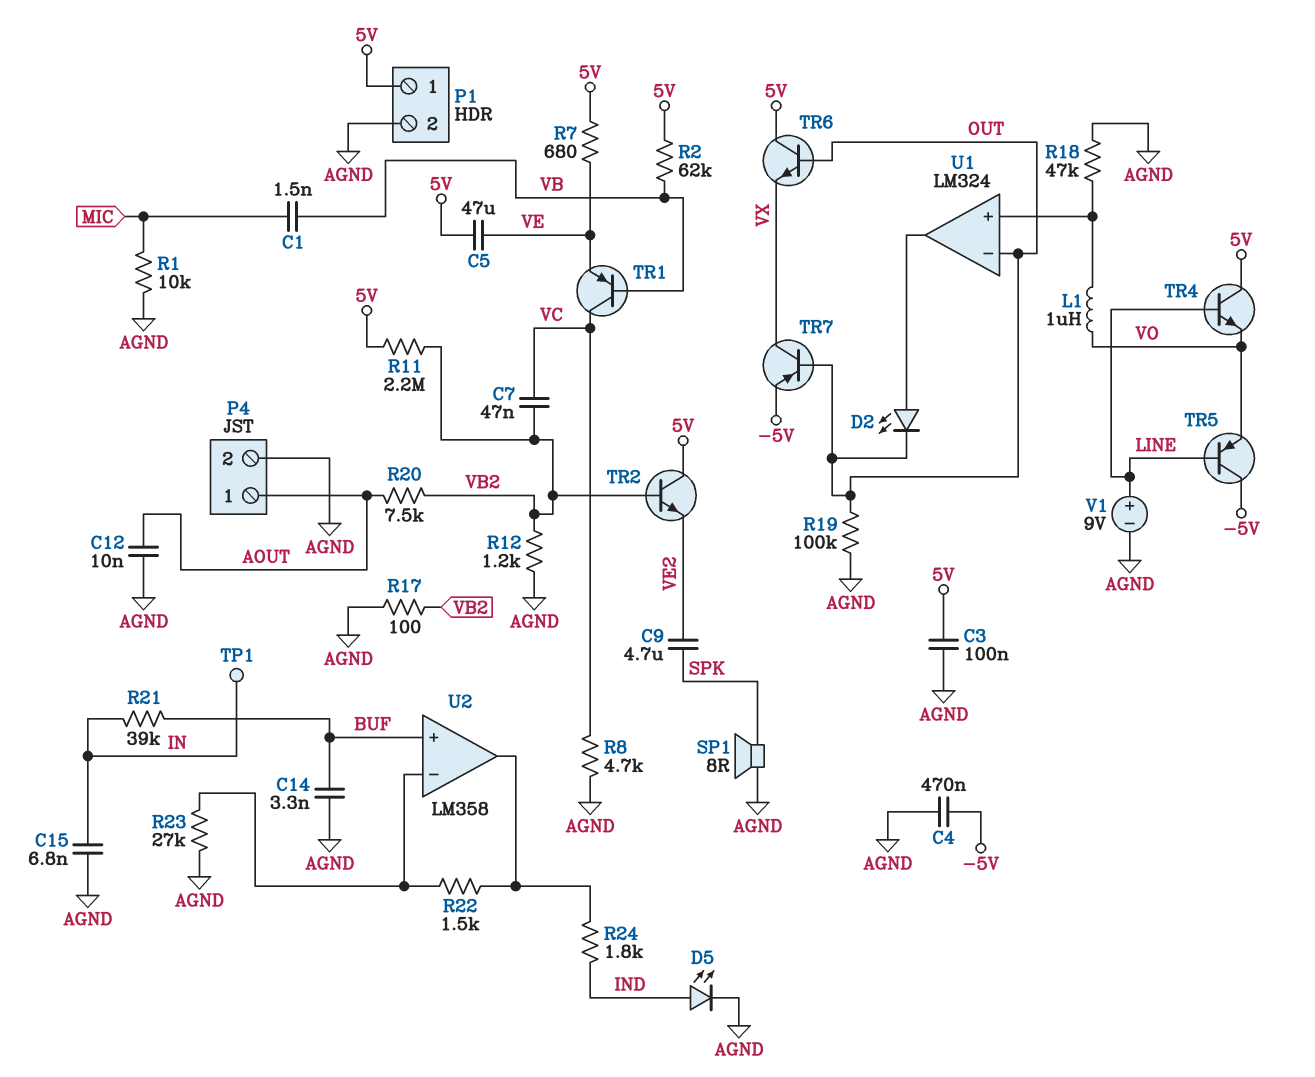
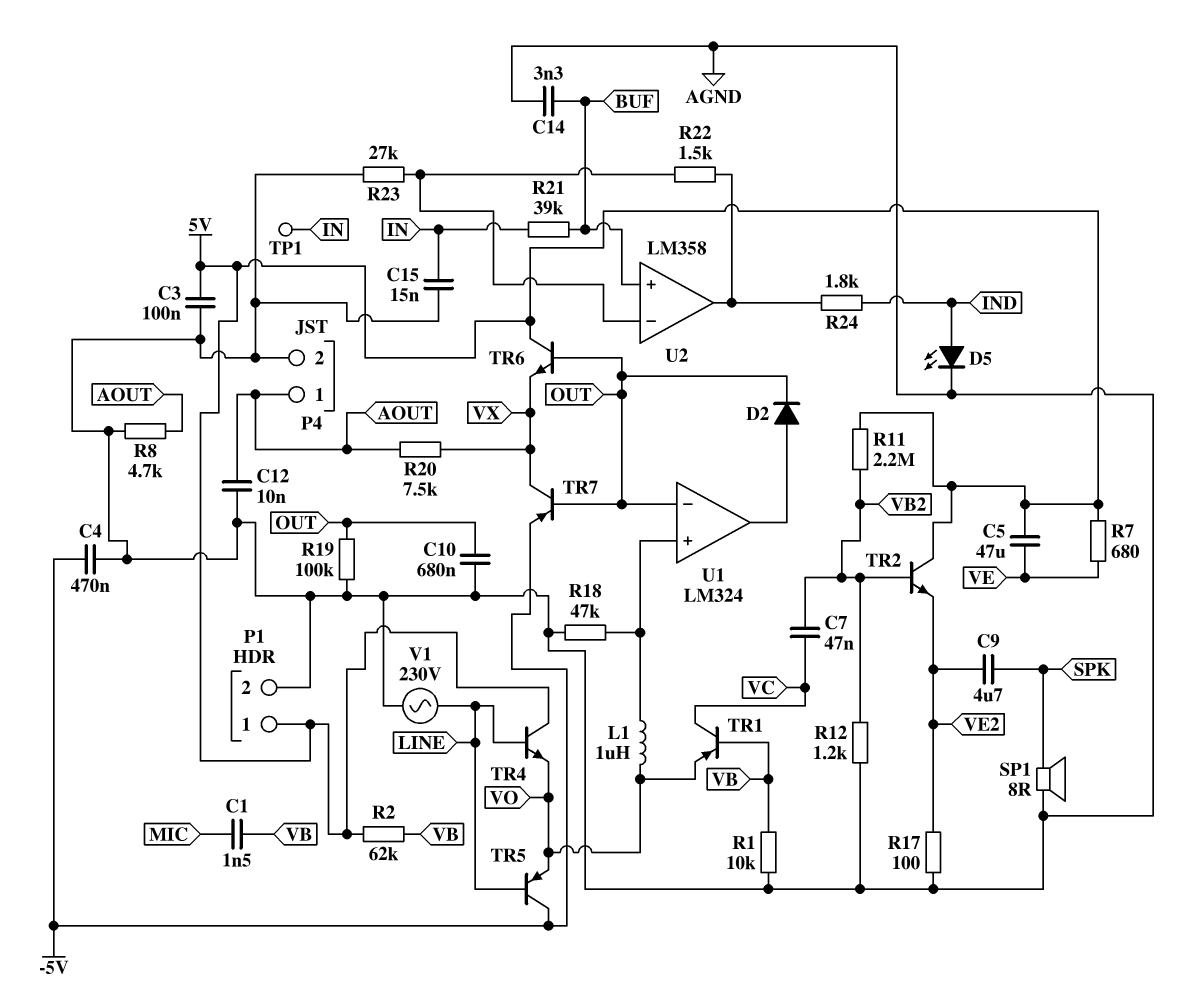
C10: none -> 680nF (AGND, OUT)
C15: 6.8nF (AGND, IN) -> 15nF (AGND, IN)
D2: LED (A U1/out, K OUT) -> diode (A U1/out, K OUT)
R1: 10k (AGND, MIC) -> 10k (AGND, VB)
R8: 4.7k (AGND, VC) -> 4.7k (AGND, AOUT)
R17: 100 (AGND, VB2) -> 100 (AGND, VE2)
R20: 7.5k (AOUT, VB2) -> 7.5k (AOUT, VX)
TR1: PNP (B VB, C VC, E VE) -> PNP (B VB, C VC, E VO)
V1: 9V (plus LINE, minus AGND) -> AC 230V (AGND, LINE)

